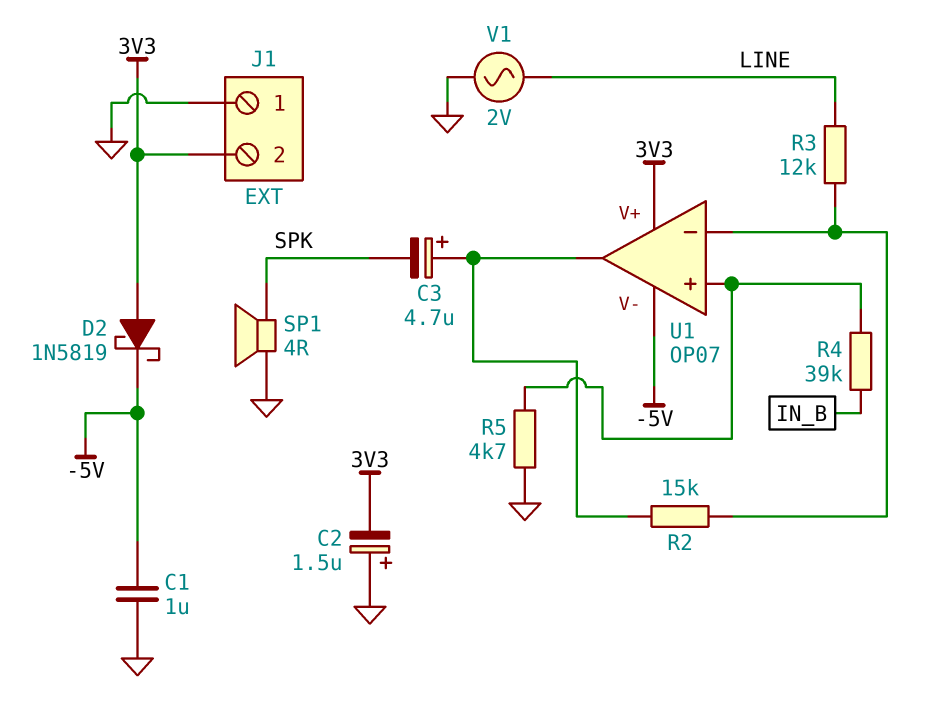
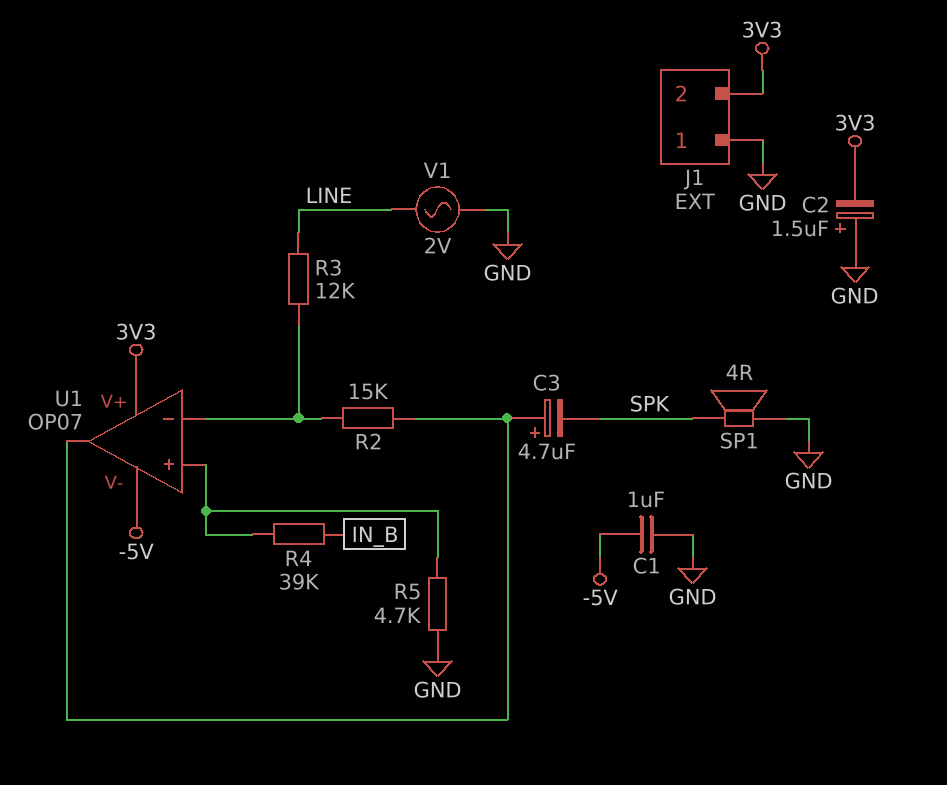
D2: schottky 1N5819 (A 3V3, K -5V) -> none

